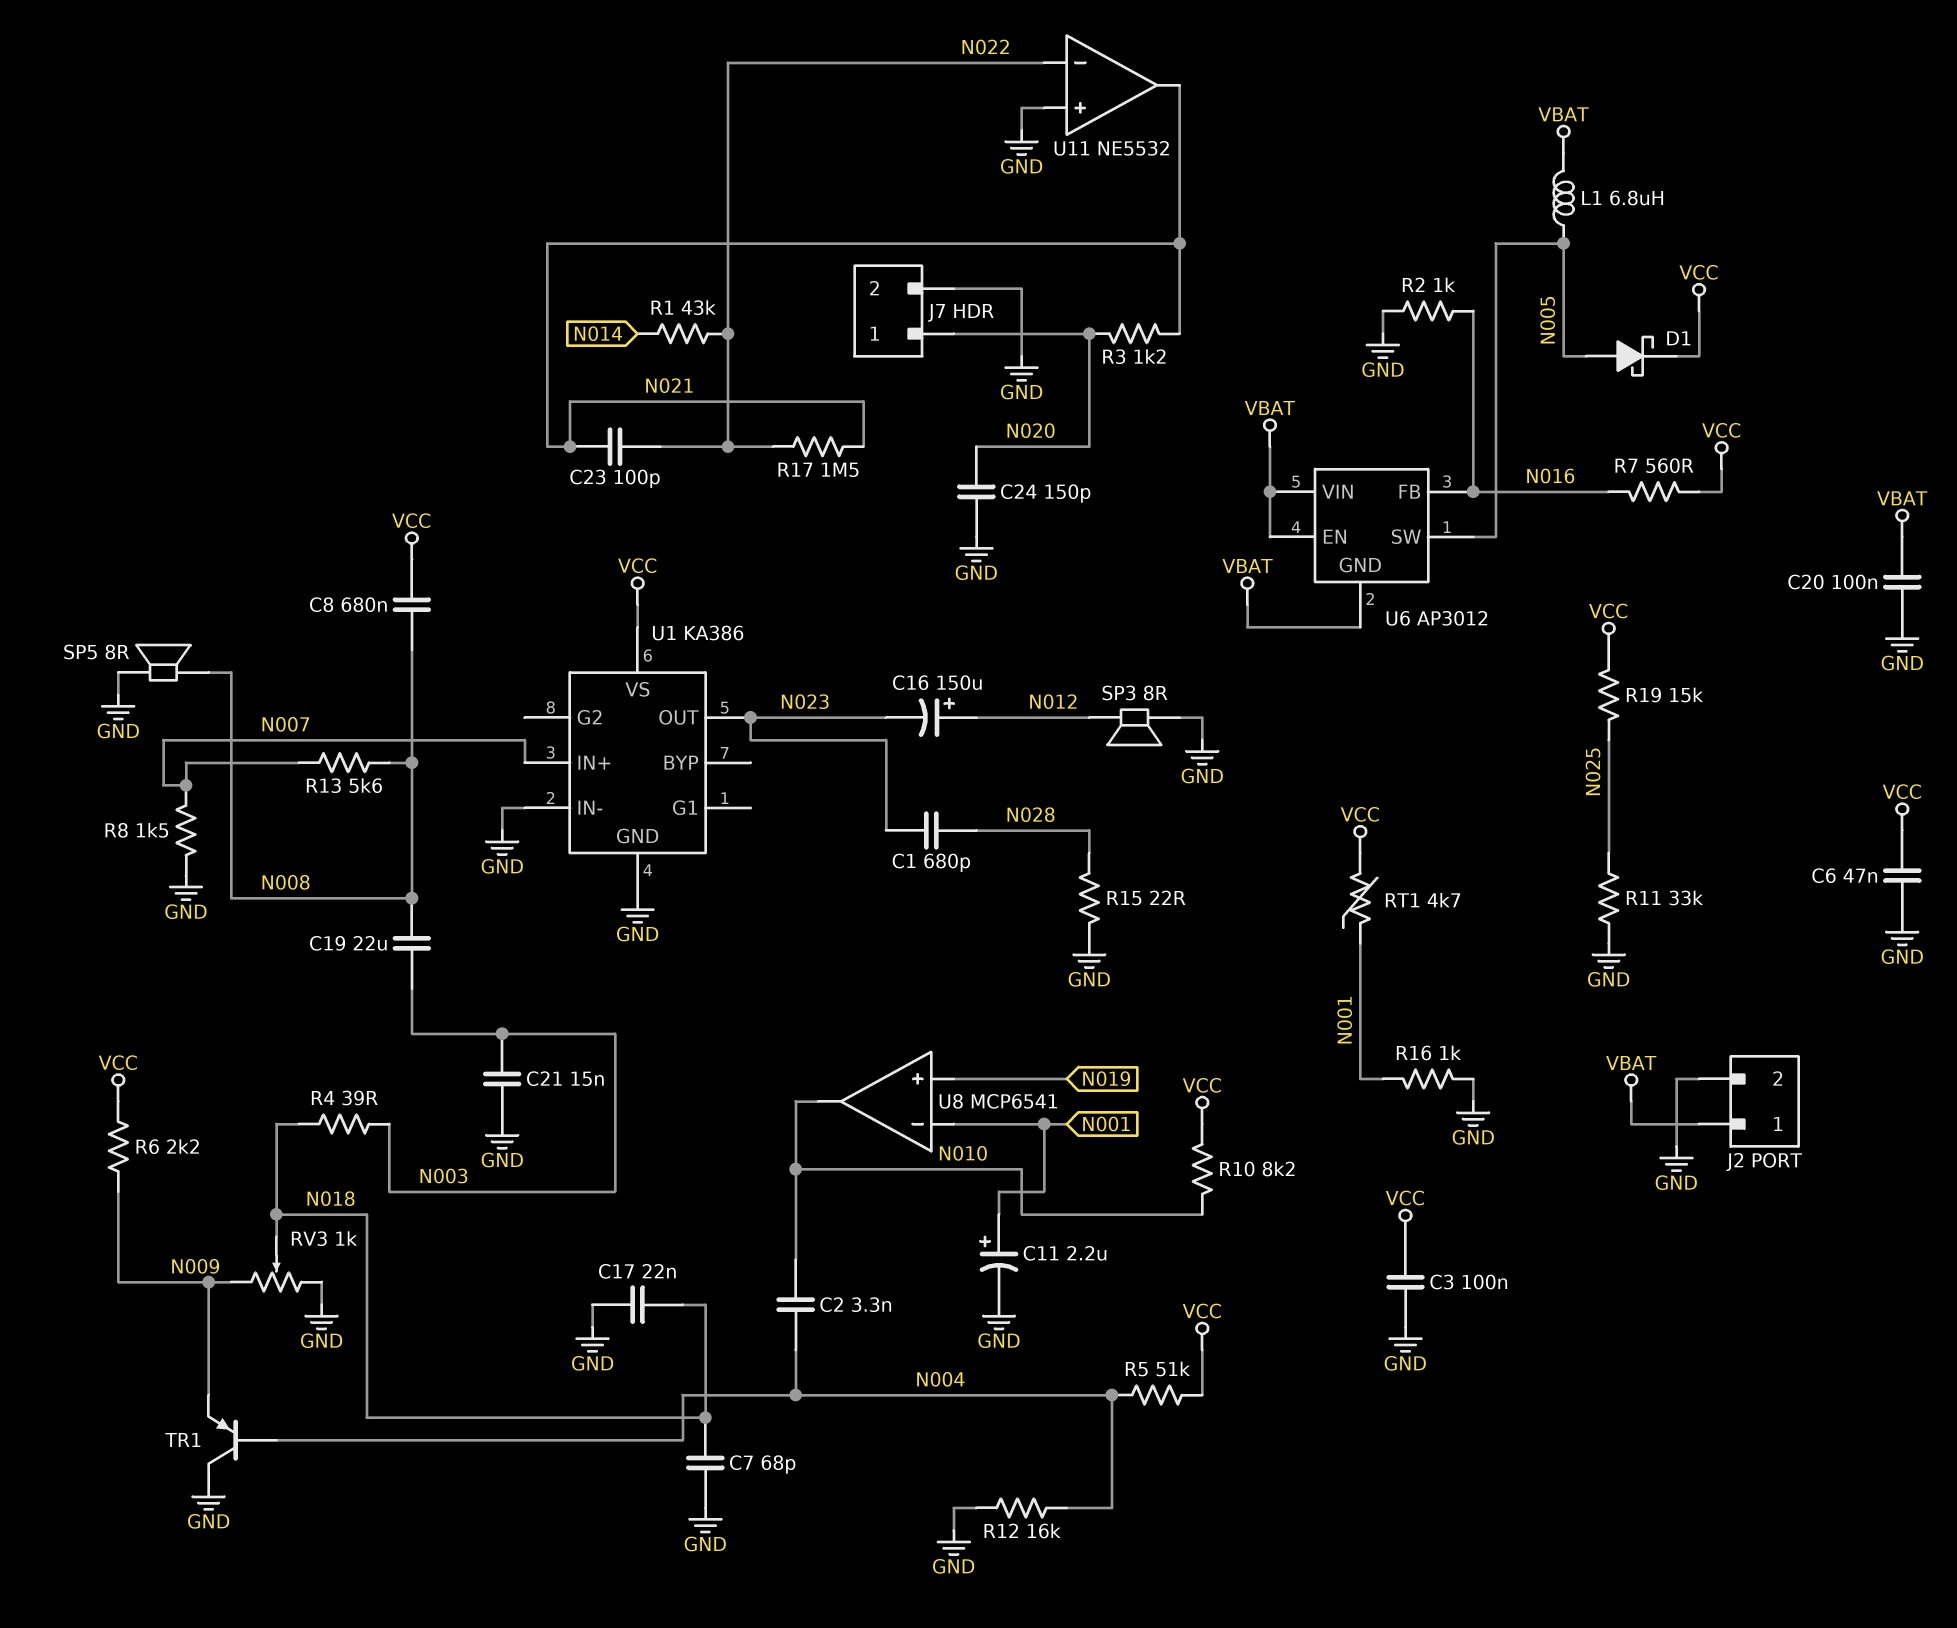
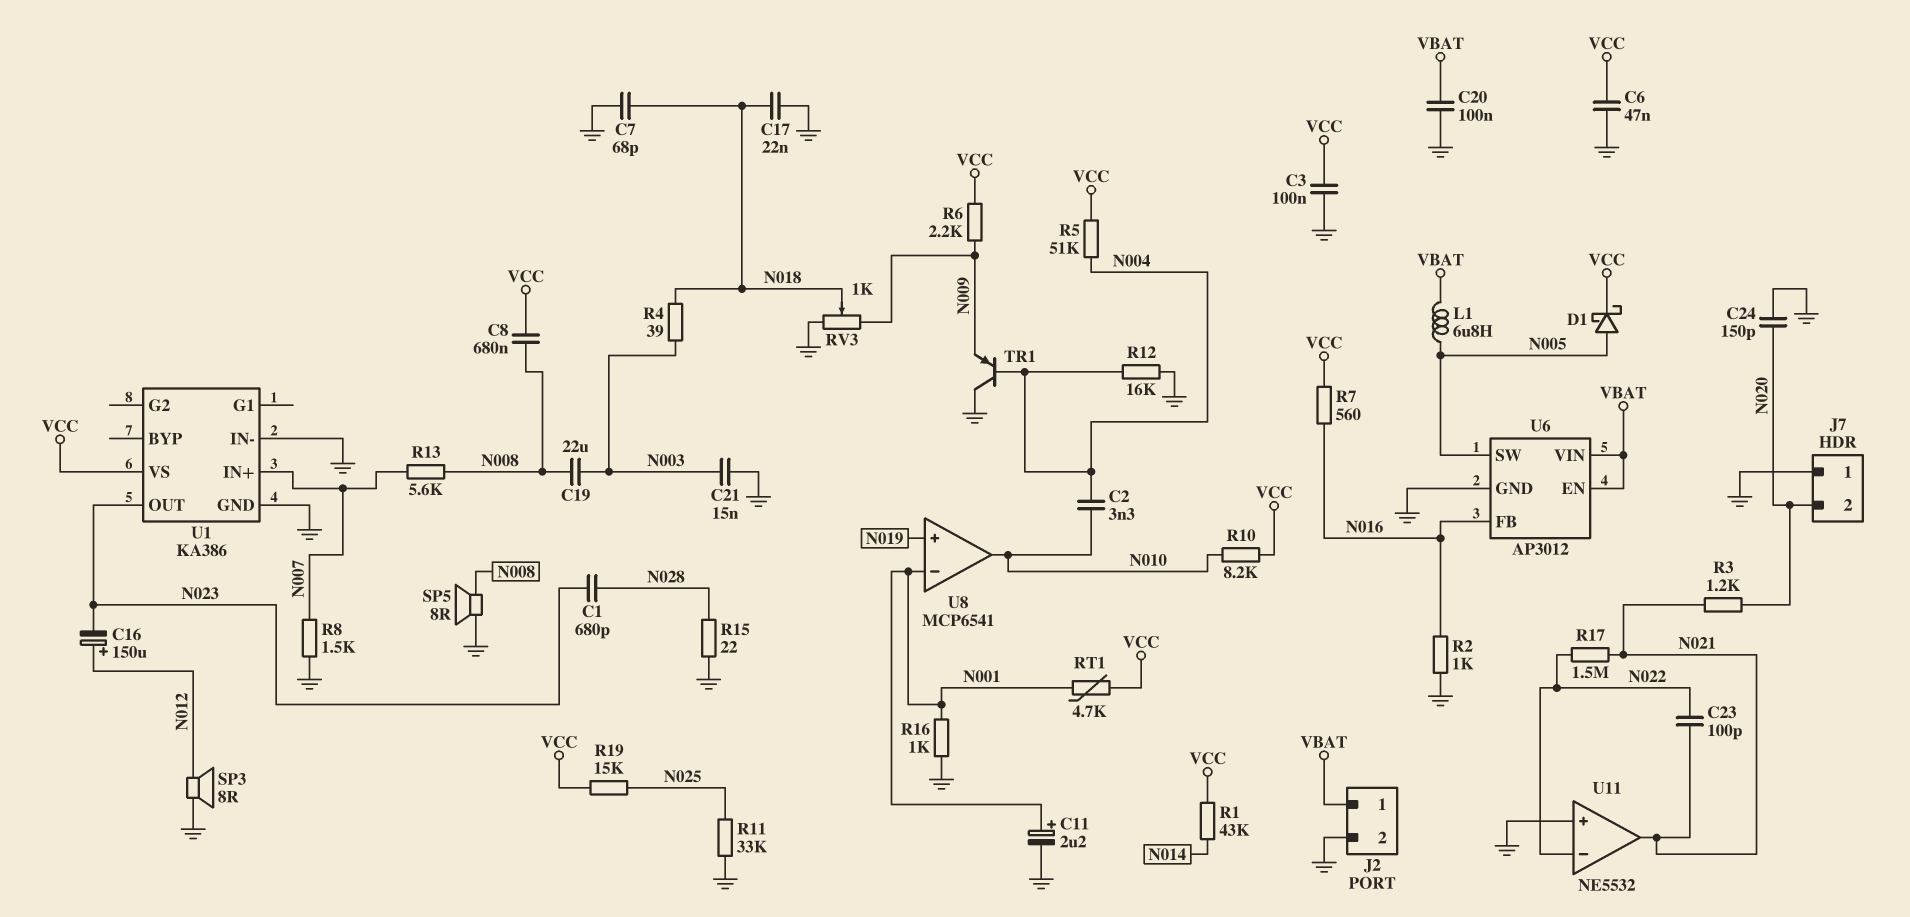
J7 pin 1: N020 -> GND
J7 pin 2: GND -> N020
R1: 43k (N014, N022) -> 43k (N014, VCC)
U6 pin GND: VBAT -> GND

